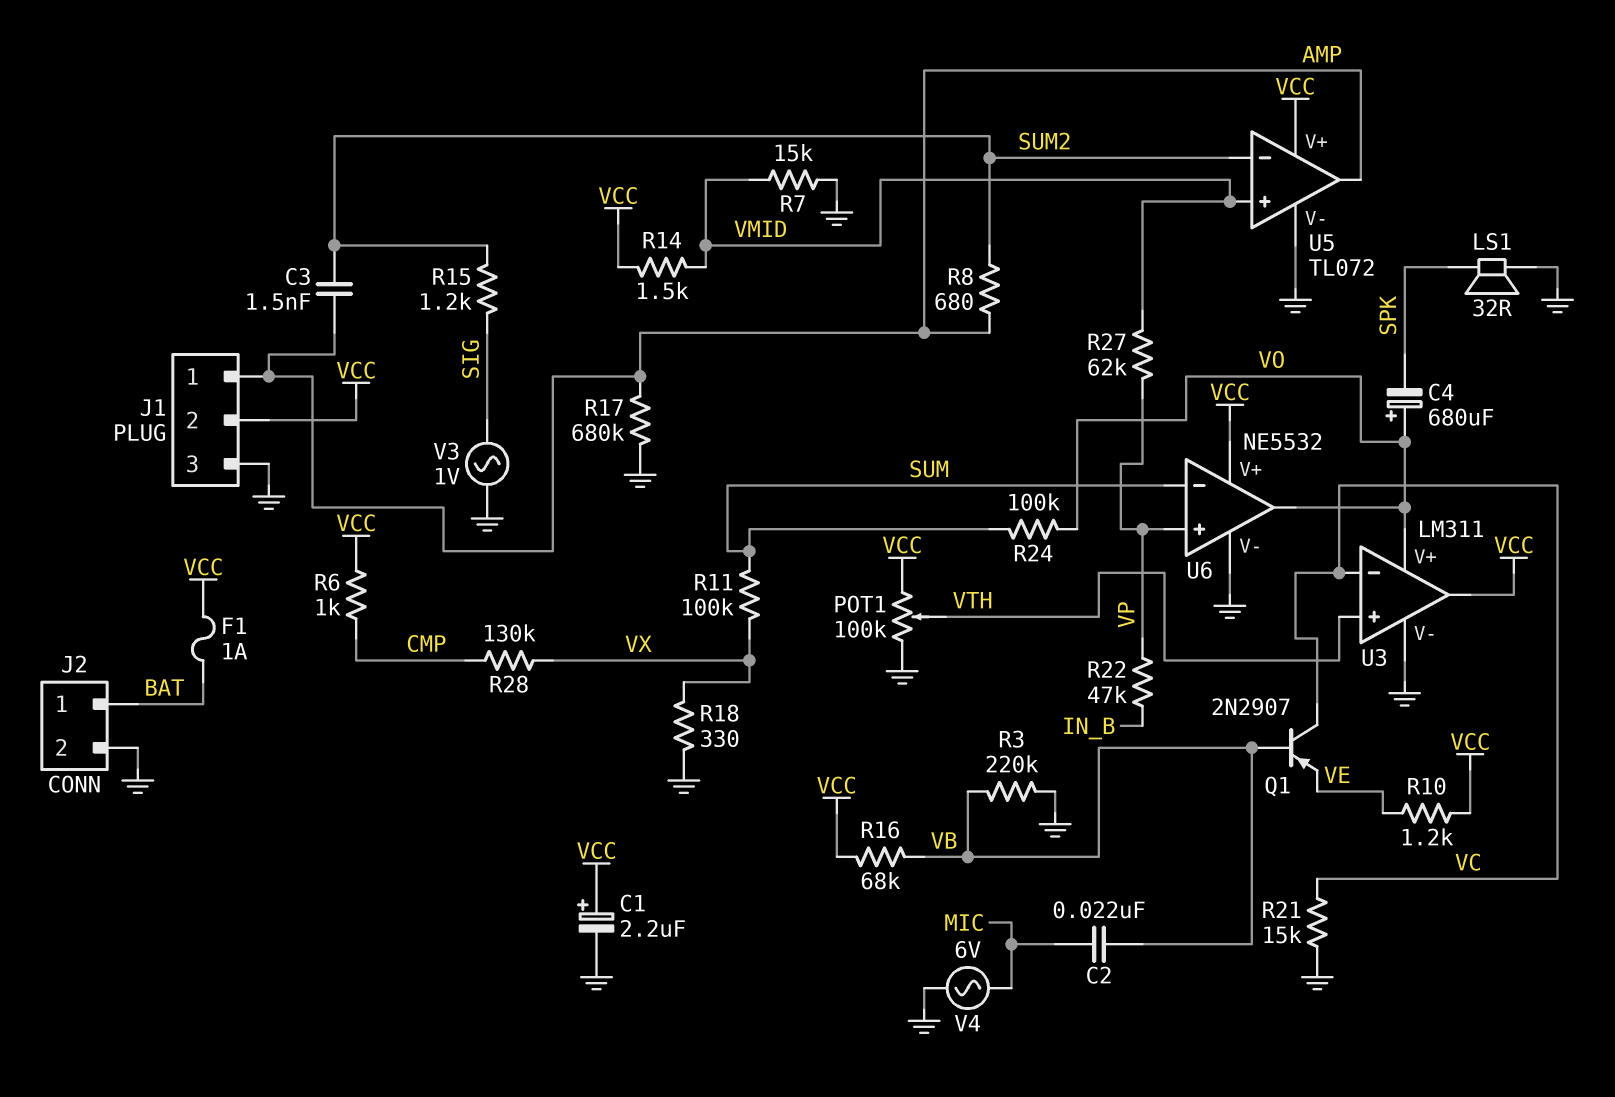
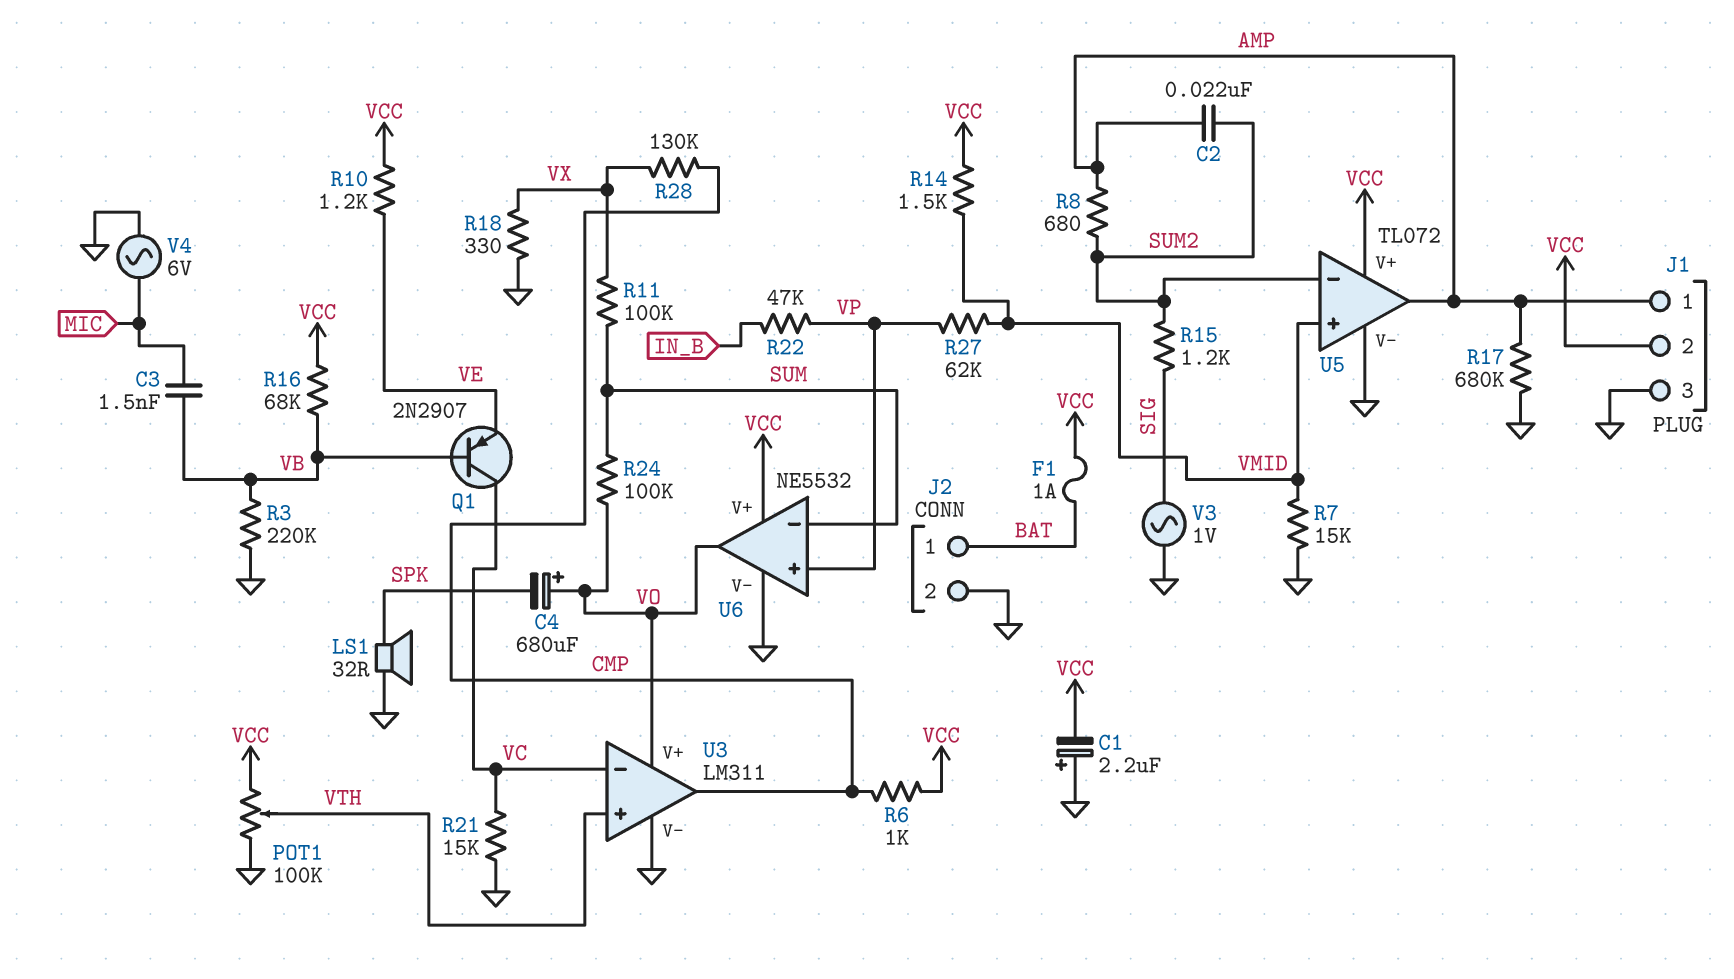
C1: 2.2uF (plus VCC, minus GND) -> 2.2uF (plus GND, minus VCC)
C2: 22nF (MIC, VB) -> 22nF (AMP, SUM2)
C3: 1.5nF (AMP, SUM2) -> 1.5nF (MIC, VB)
U3 pin out: VCC -> CMP

